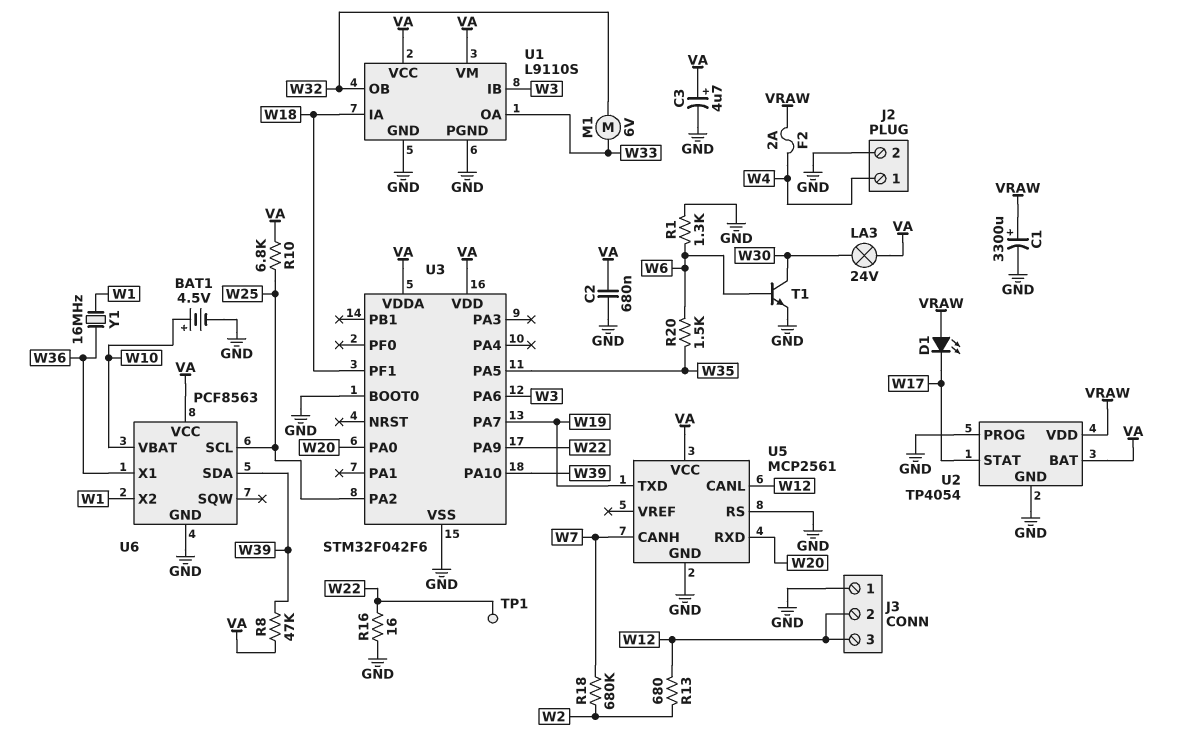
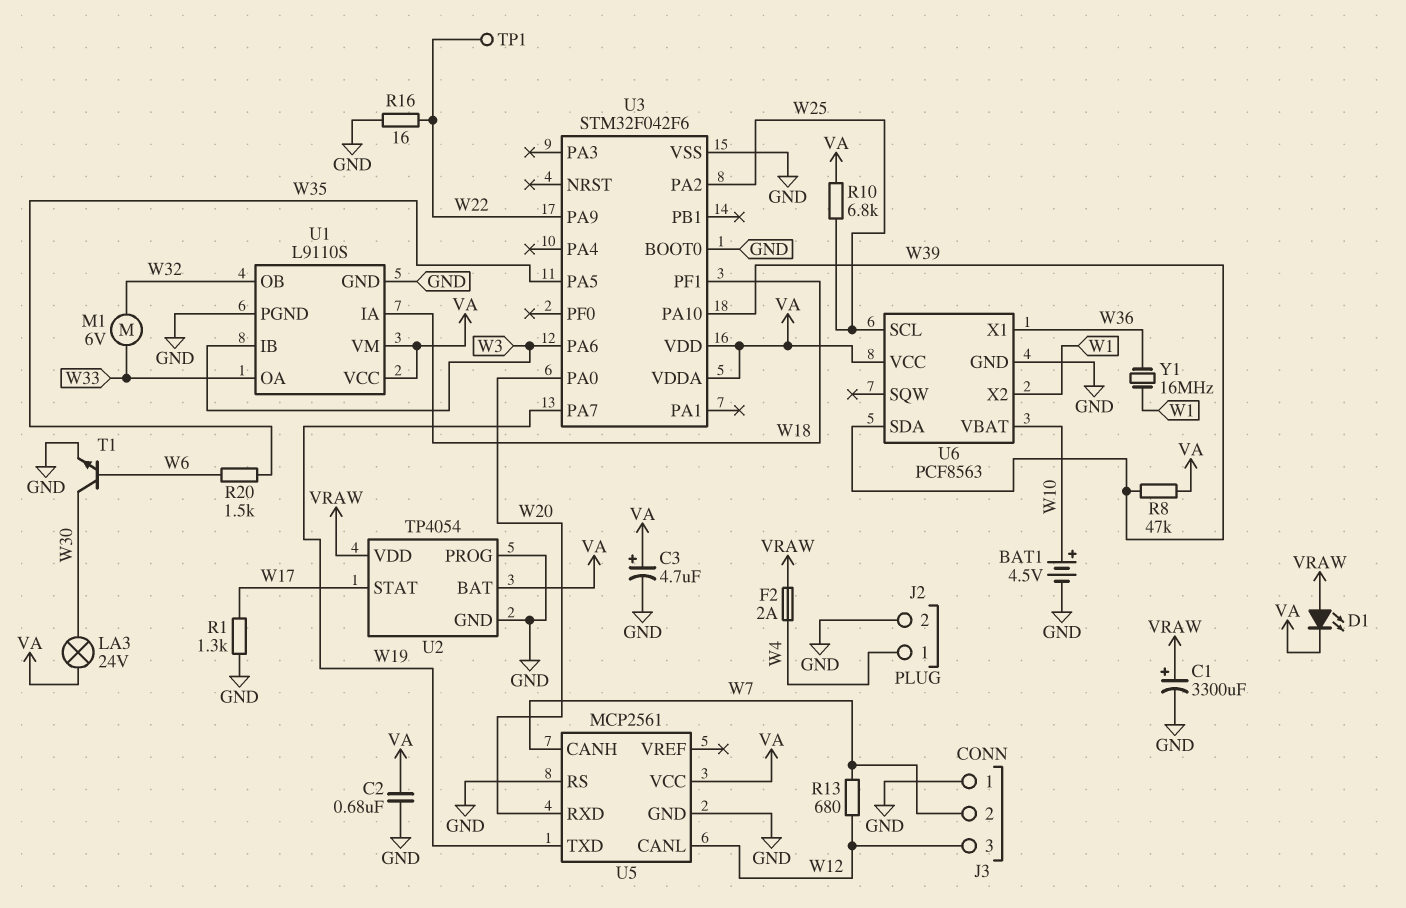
D1: LED (A VRAW, K W17) -> LED (A VRAW, K VA)
J3 pin 2: W12 -> W7
R1: 1.3k (GND, W6) -> 1.3k (GND, W17)
R13: 680 (W2, W12) -> 680 (W7, W12)
R18: 680k (W2, W7) -> none

